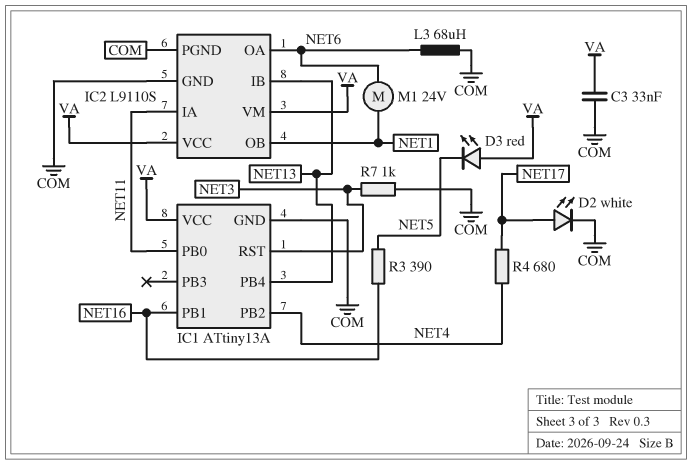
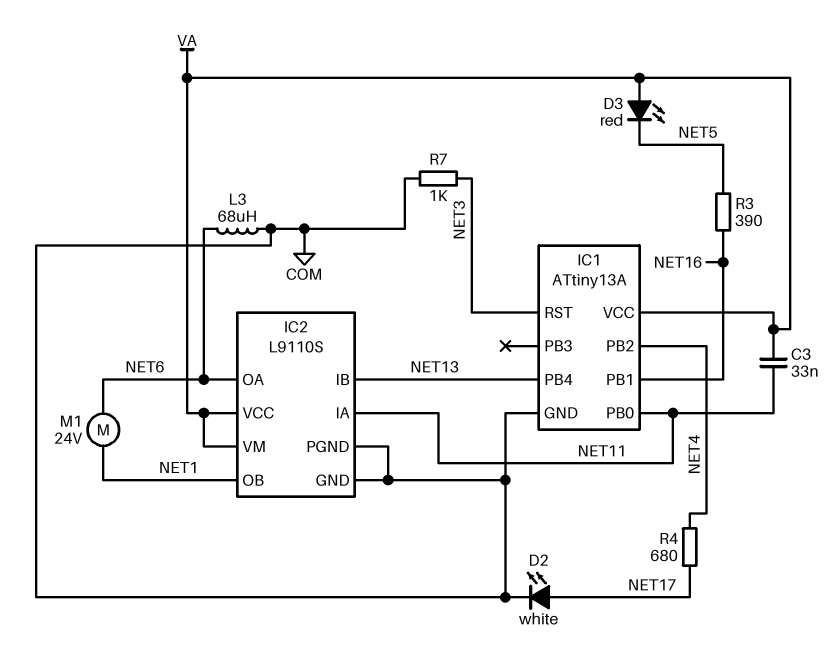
C3: 33nF (COM, VA) -> 33nF (NET11, VA)

